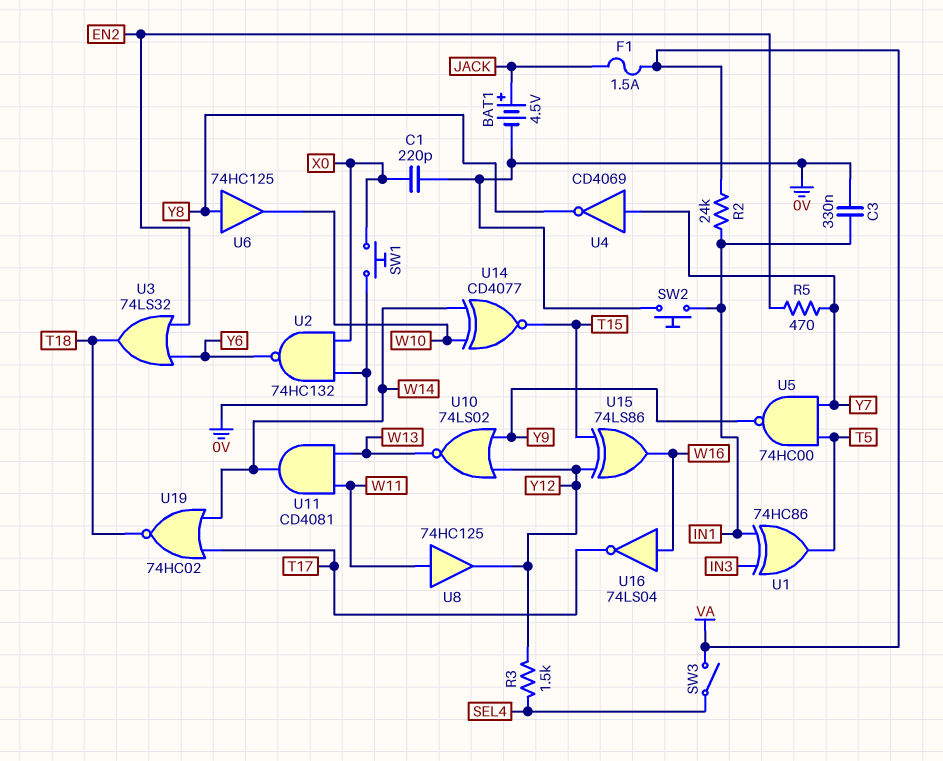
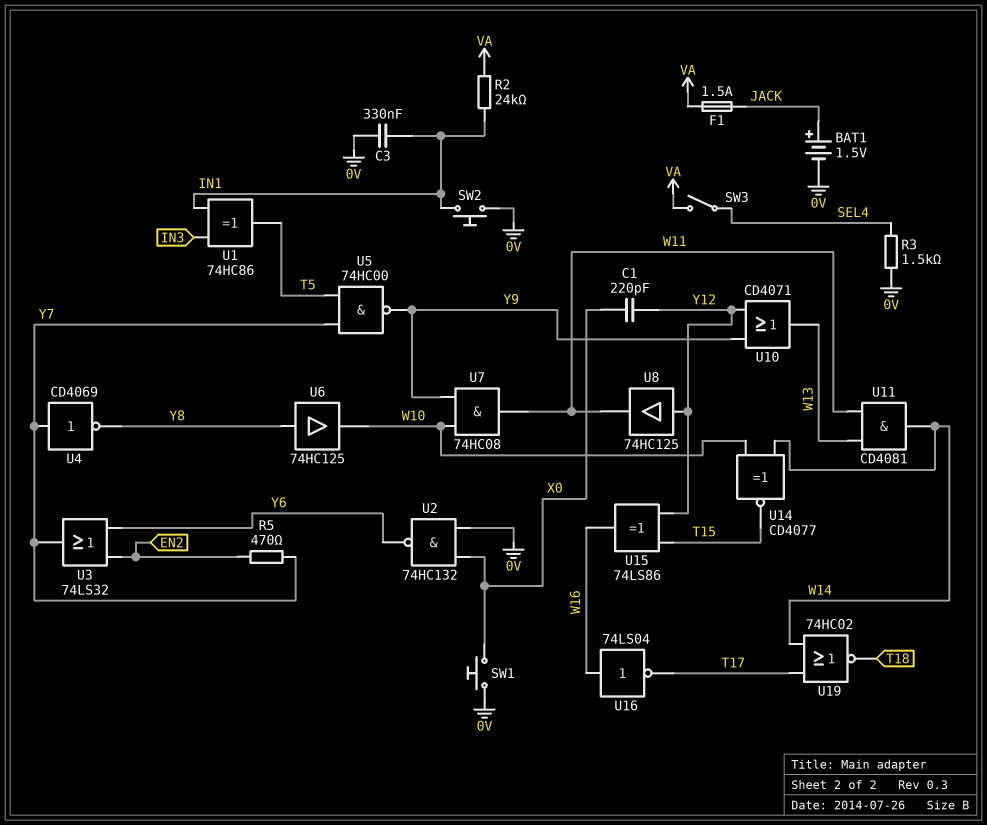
BAT1: 4.5V (plus JACK, minus 0V) -> 1.5V (plus JACK, minus 0V)
C1: 220pF (0V, X0) -> 220pF (X0, Y12)
R3: 1.5k (SEL4, Y12) -> 1.5k (0V, SEL4)
U3: OR 74LS32 (in EN2, in Y6, out T18) -> OR 74LS32 (in EN2, in Y6, out Y7)
U7: none -> AND 74HC08 (in W10, in Y9, out W11)
U8: buffer 74HC125 (in W11, out Y12) -> buffer 74HC125 (in Y12, out W11)
U10: NOR 74LS02 (in Y9, in Y12, out W13) -> OR CD4071 (in Y9, in Y12, out W13)

